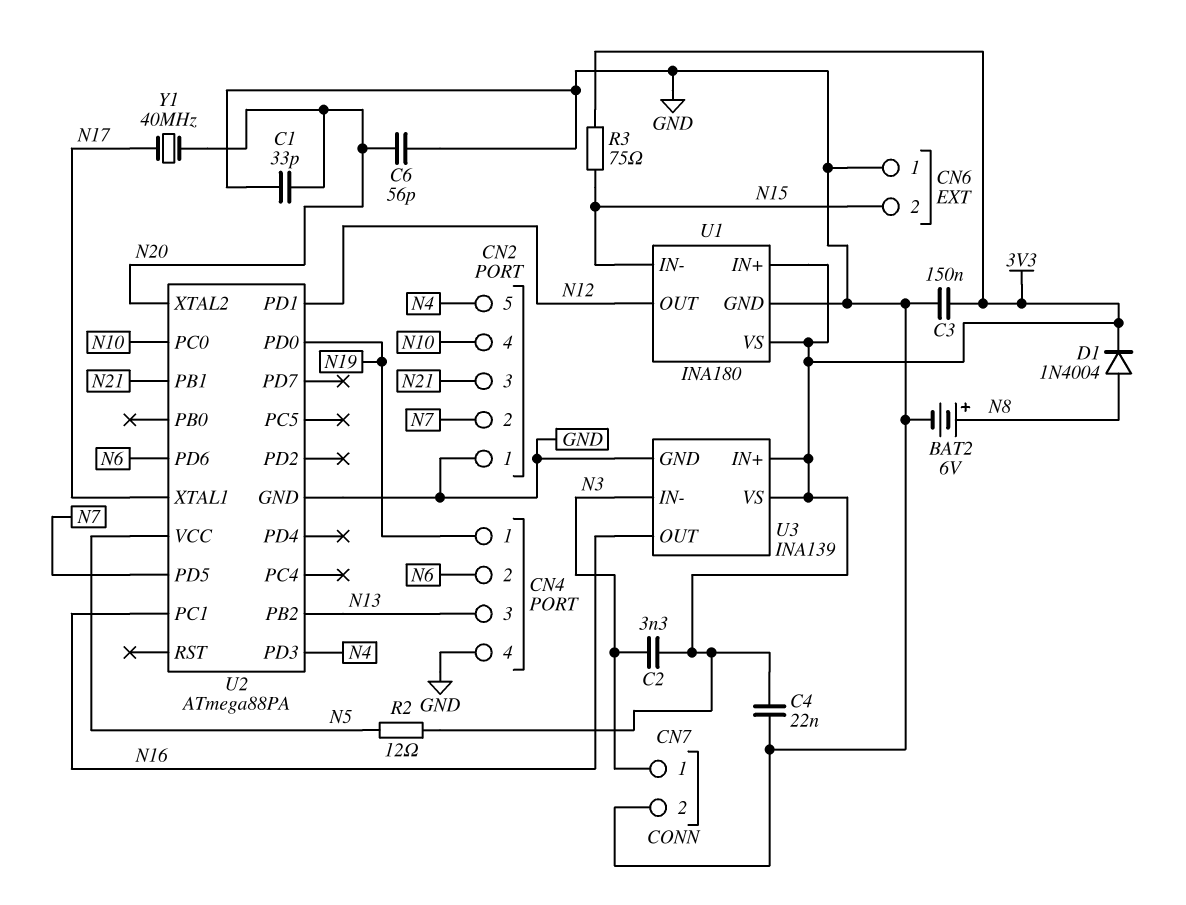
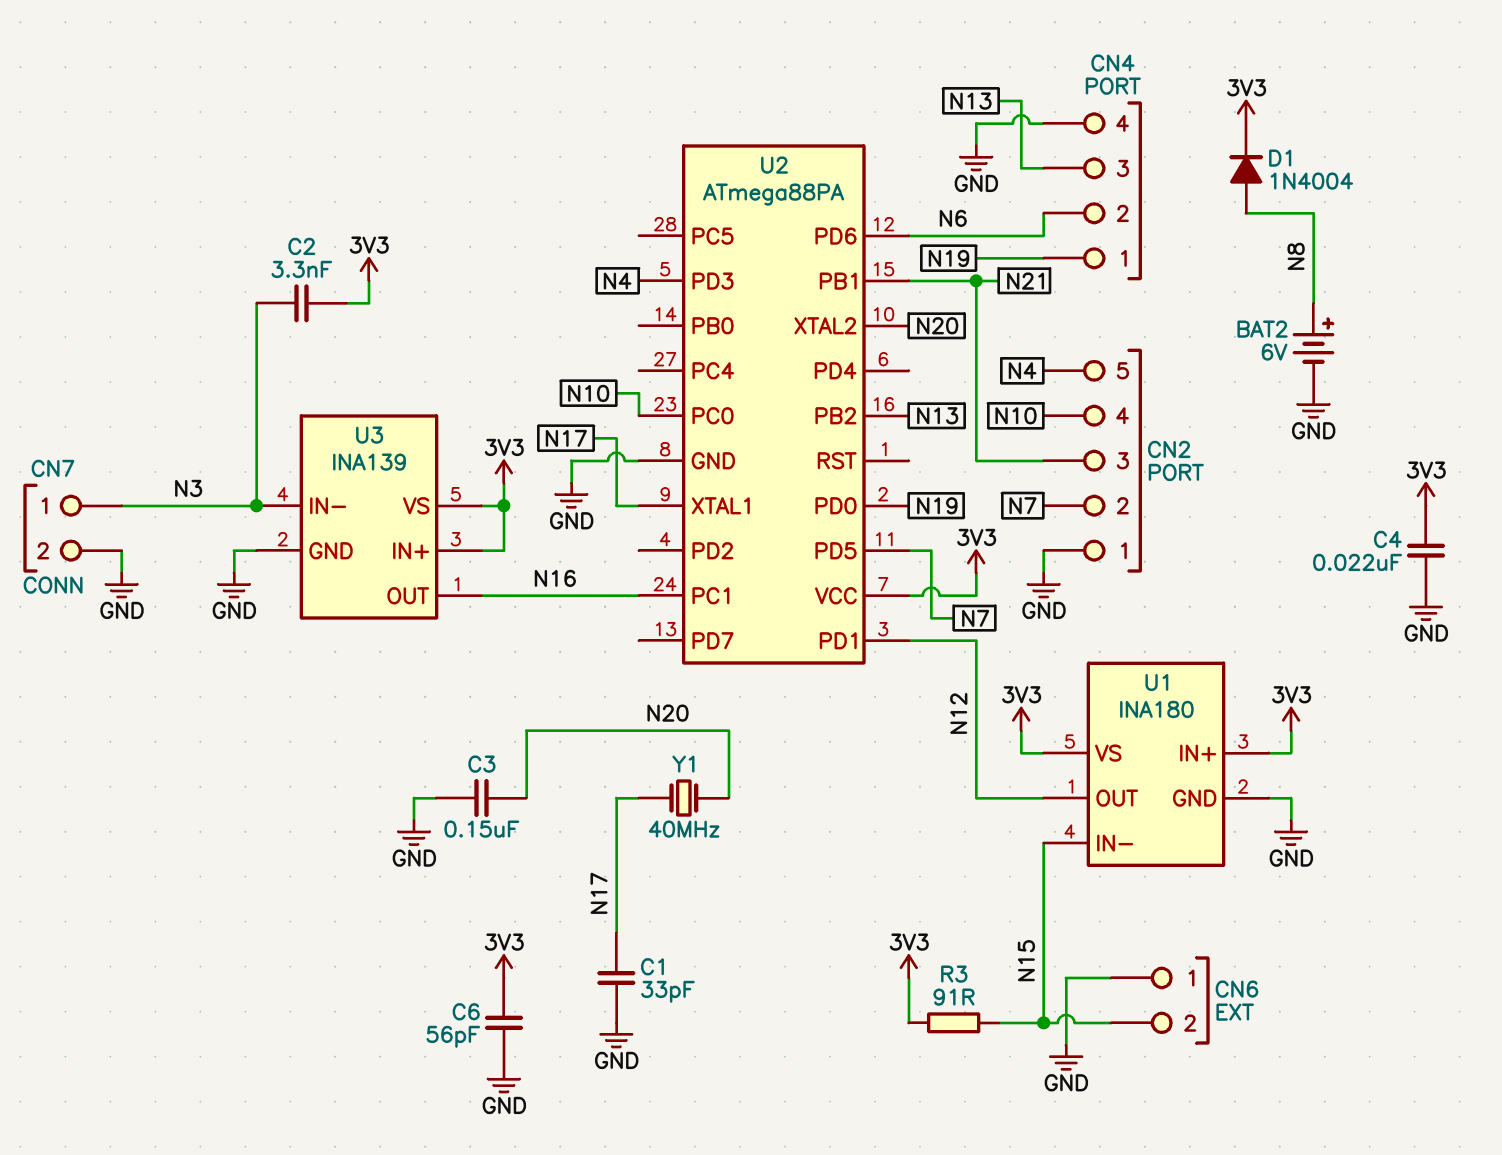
C1: 33pF (GND, N20) -> 33pF (GND, N17)
C3: 150nF (3V3, GND) -> 150nF (GND, N20)
C6: 56pF (GND, N20) -> 56pF (3V3, GND)
R2: 12 (3V3, N5) -> none
R3: 75 (3V3, N15) -> 91 (3V3, N15)
U2 pin VCC: N5 -> 3V3

